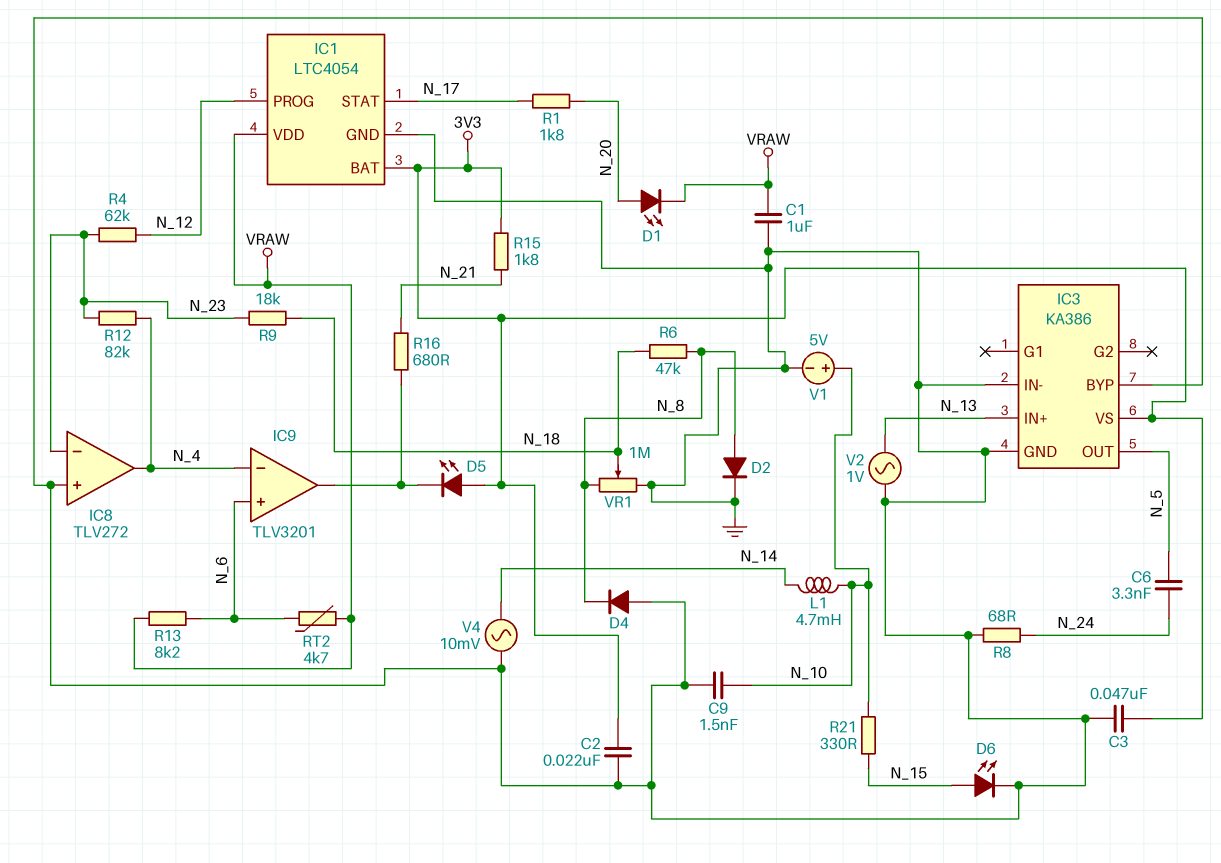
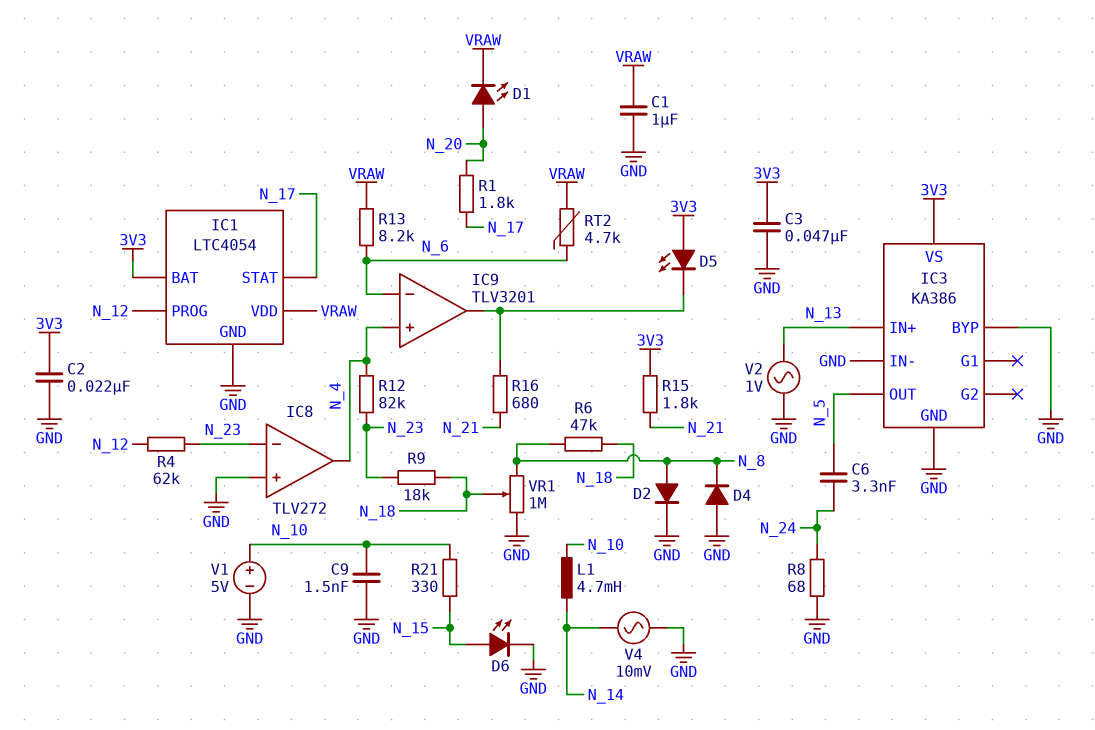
IC9 pin in+: N_6 -> N_4
IC9 pin in-: N_4 -> N_6

